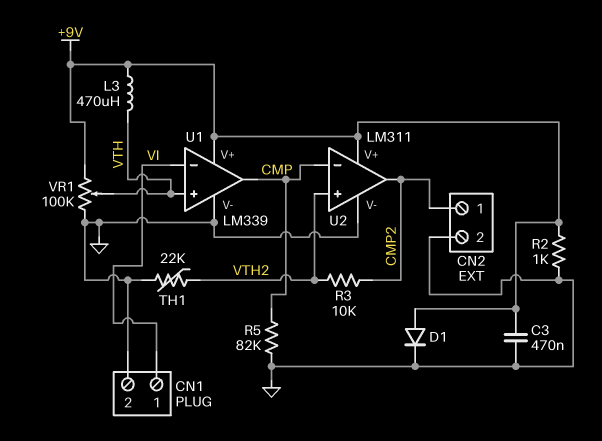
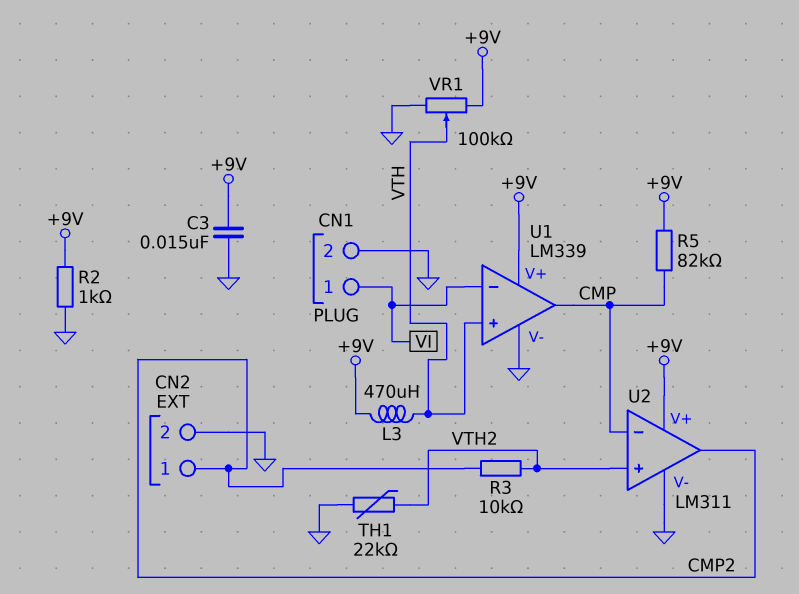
C3: 470nF (+9V, GND) -> 15nF (+9V, GND)
D1: diode (A +9V, K GND) -> none
R5: 82k (CMP, GND) -> 82k (+9V, CMP)

